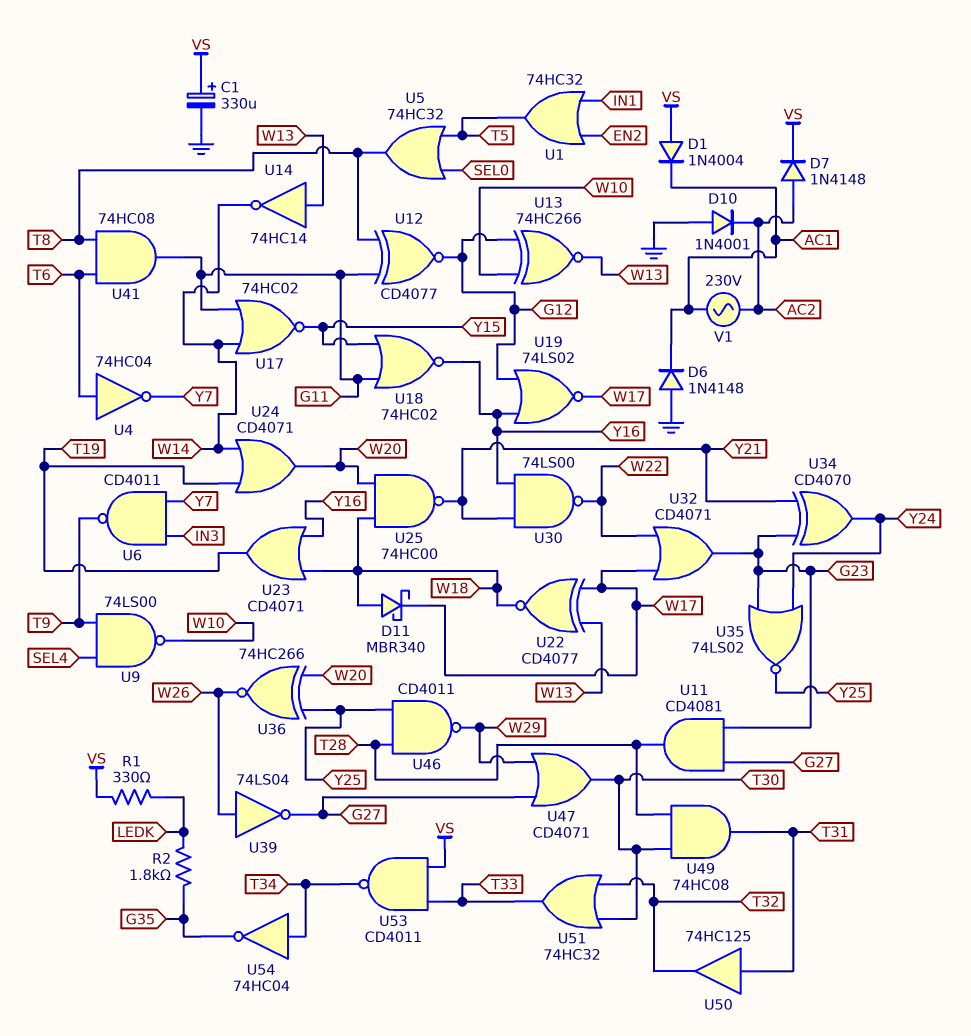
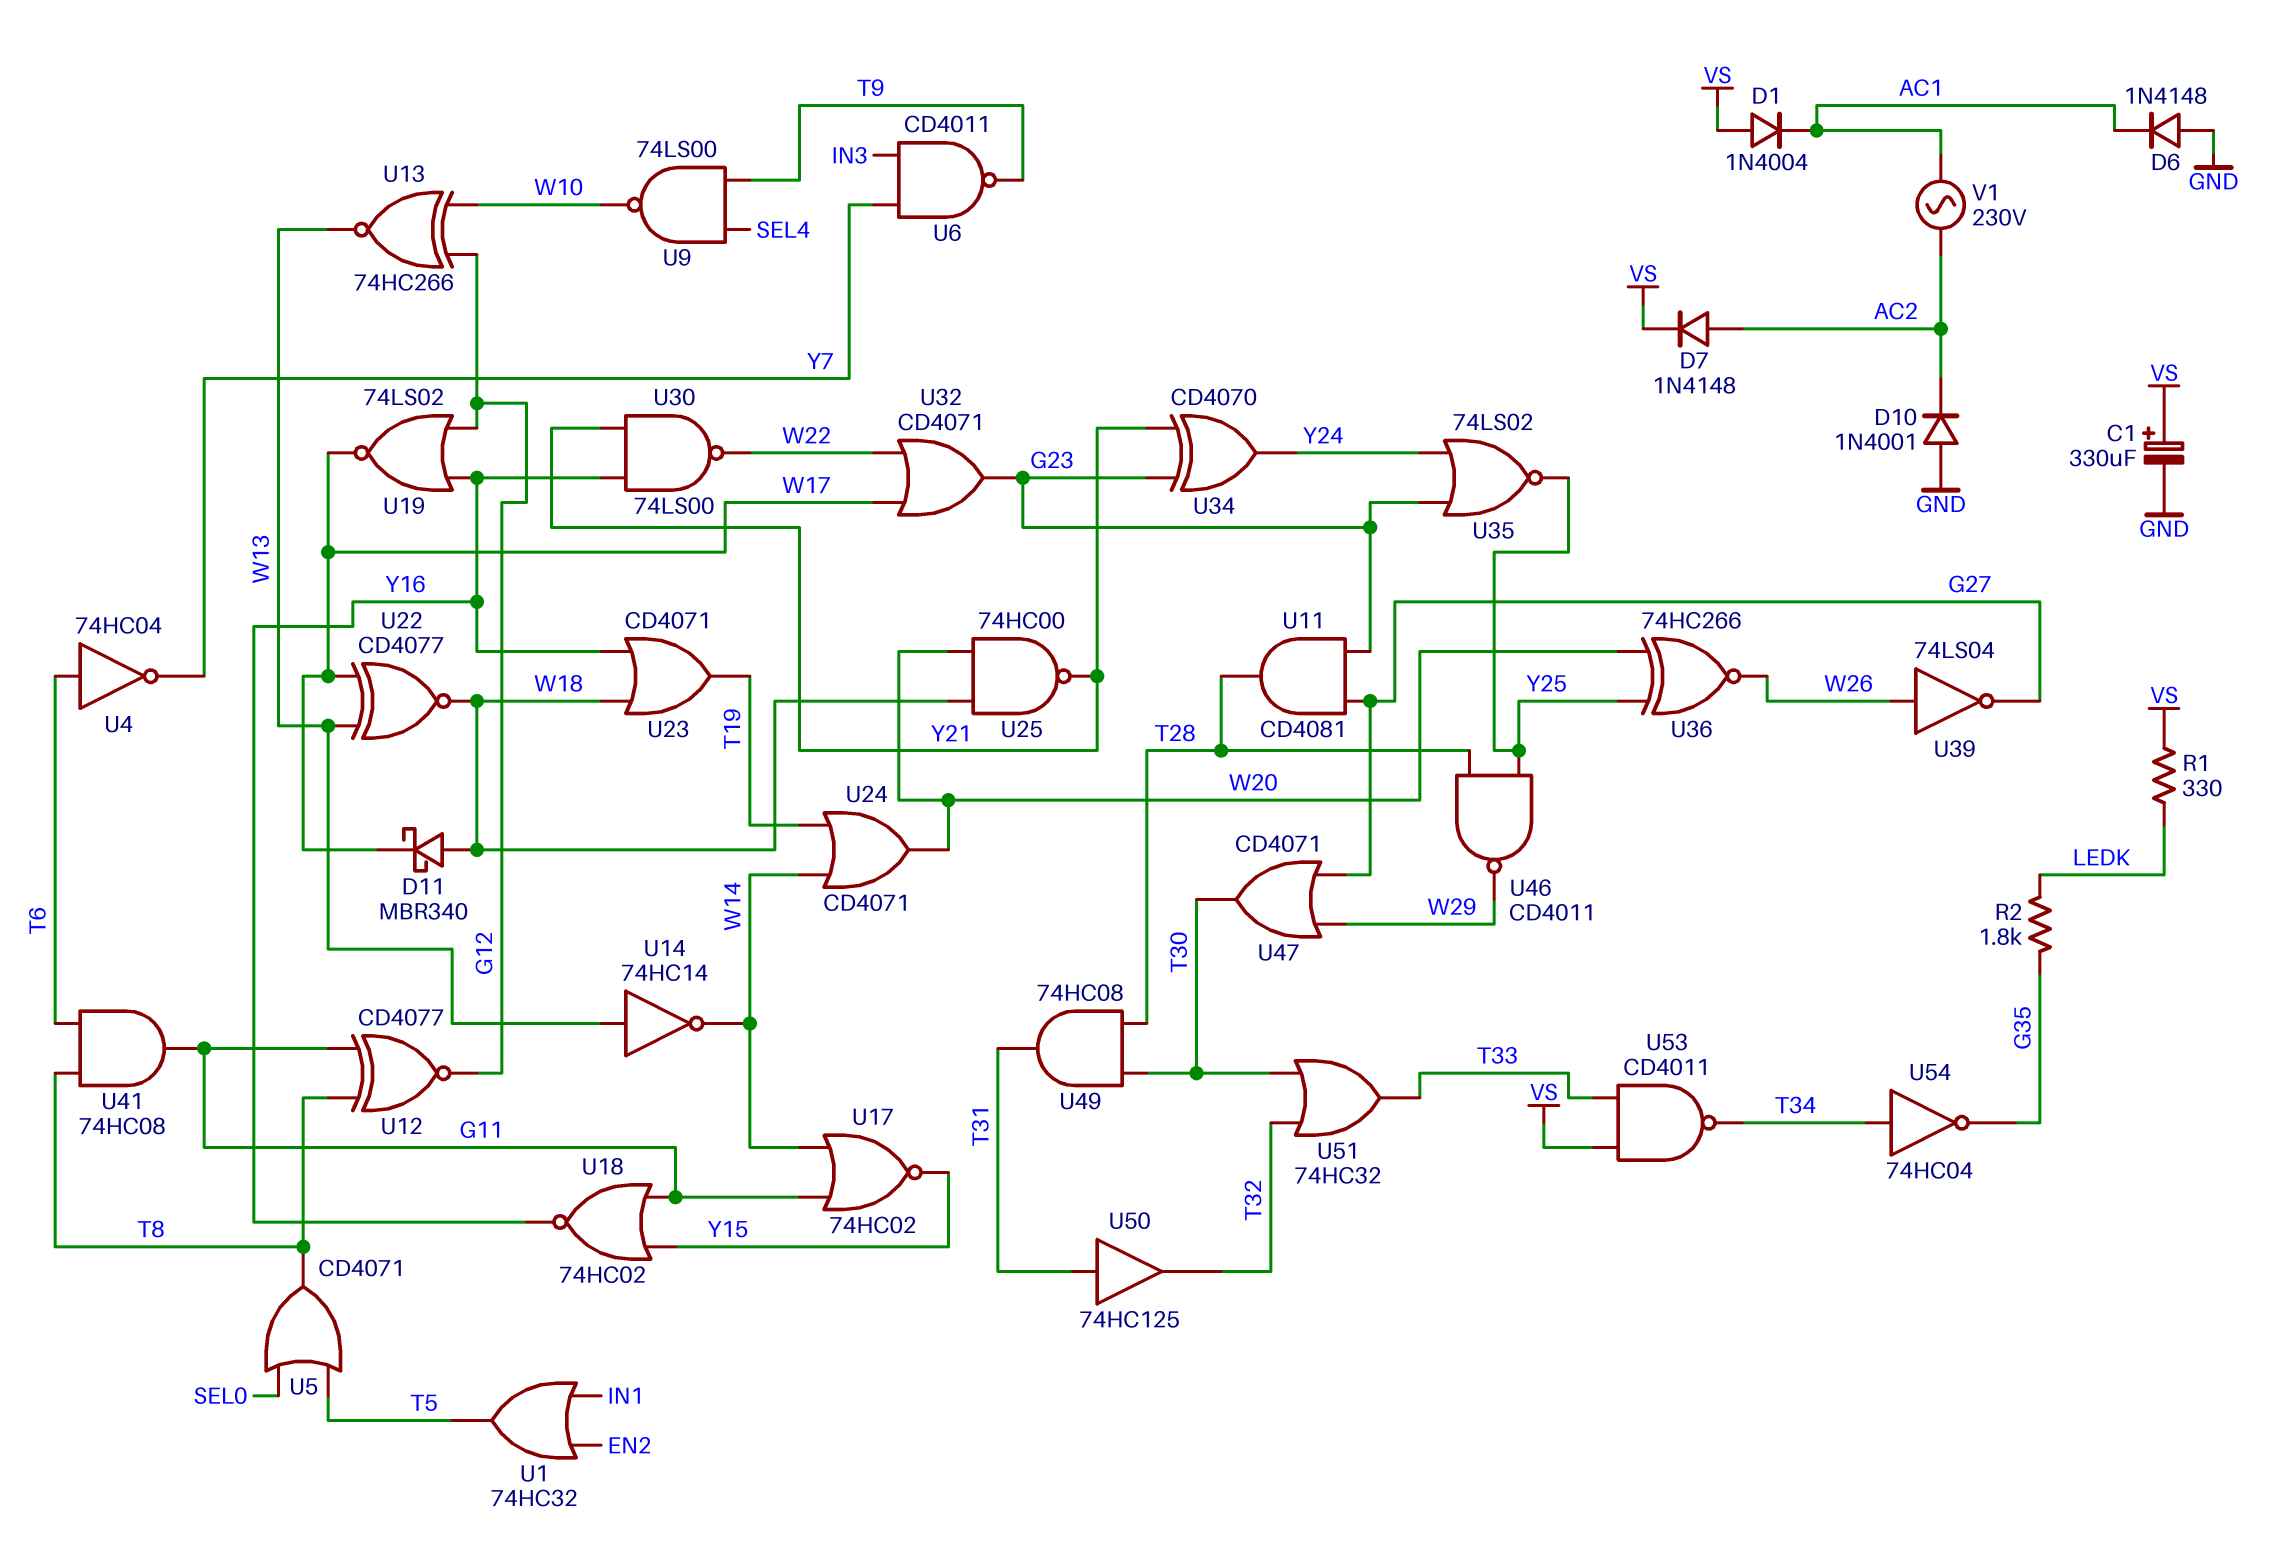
U5: OR 74HC32 (in SEL0, in T5, out T8) -> OR CD4071 (in SEL0, in T5, out T8)

